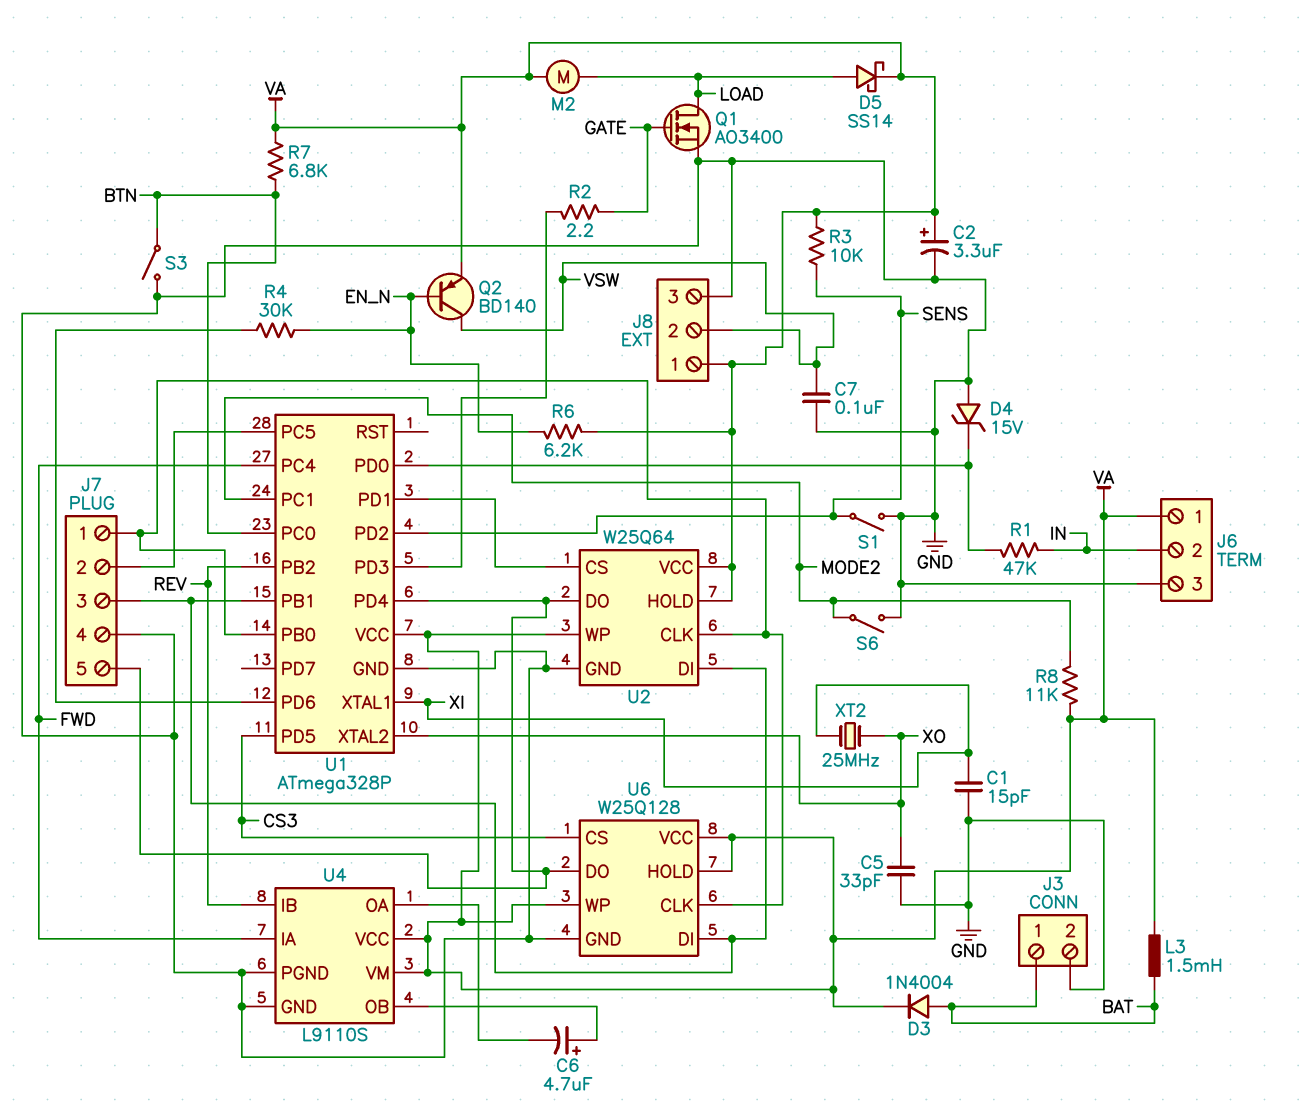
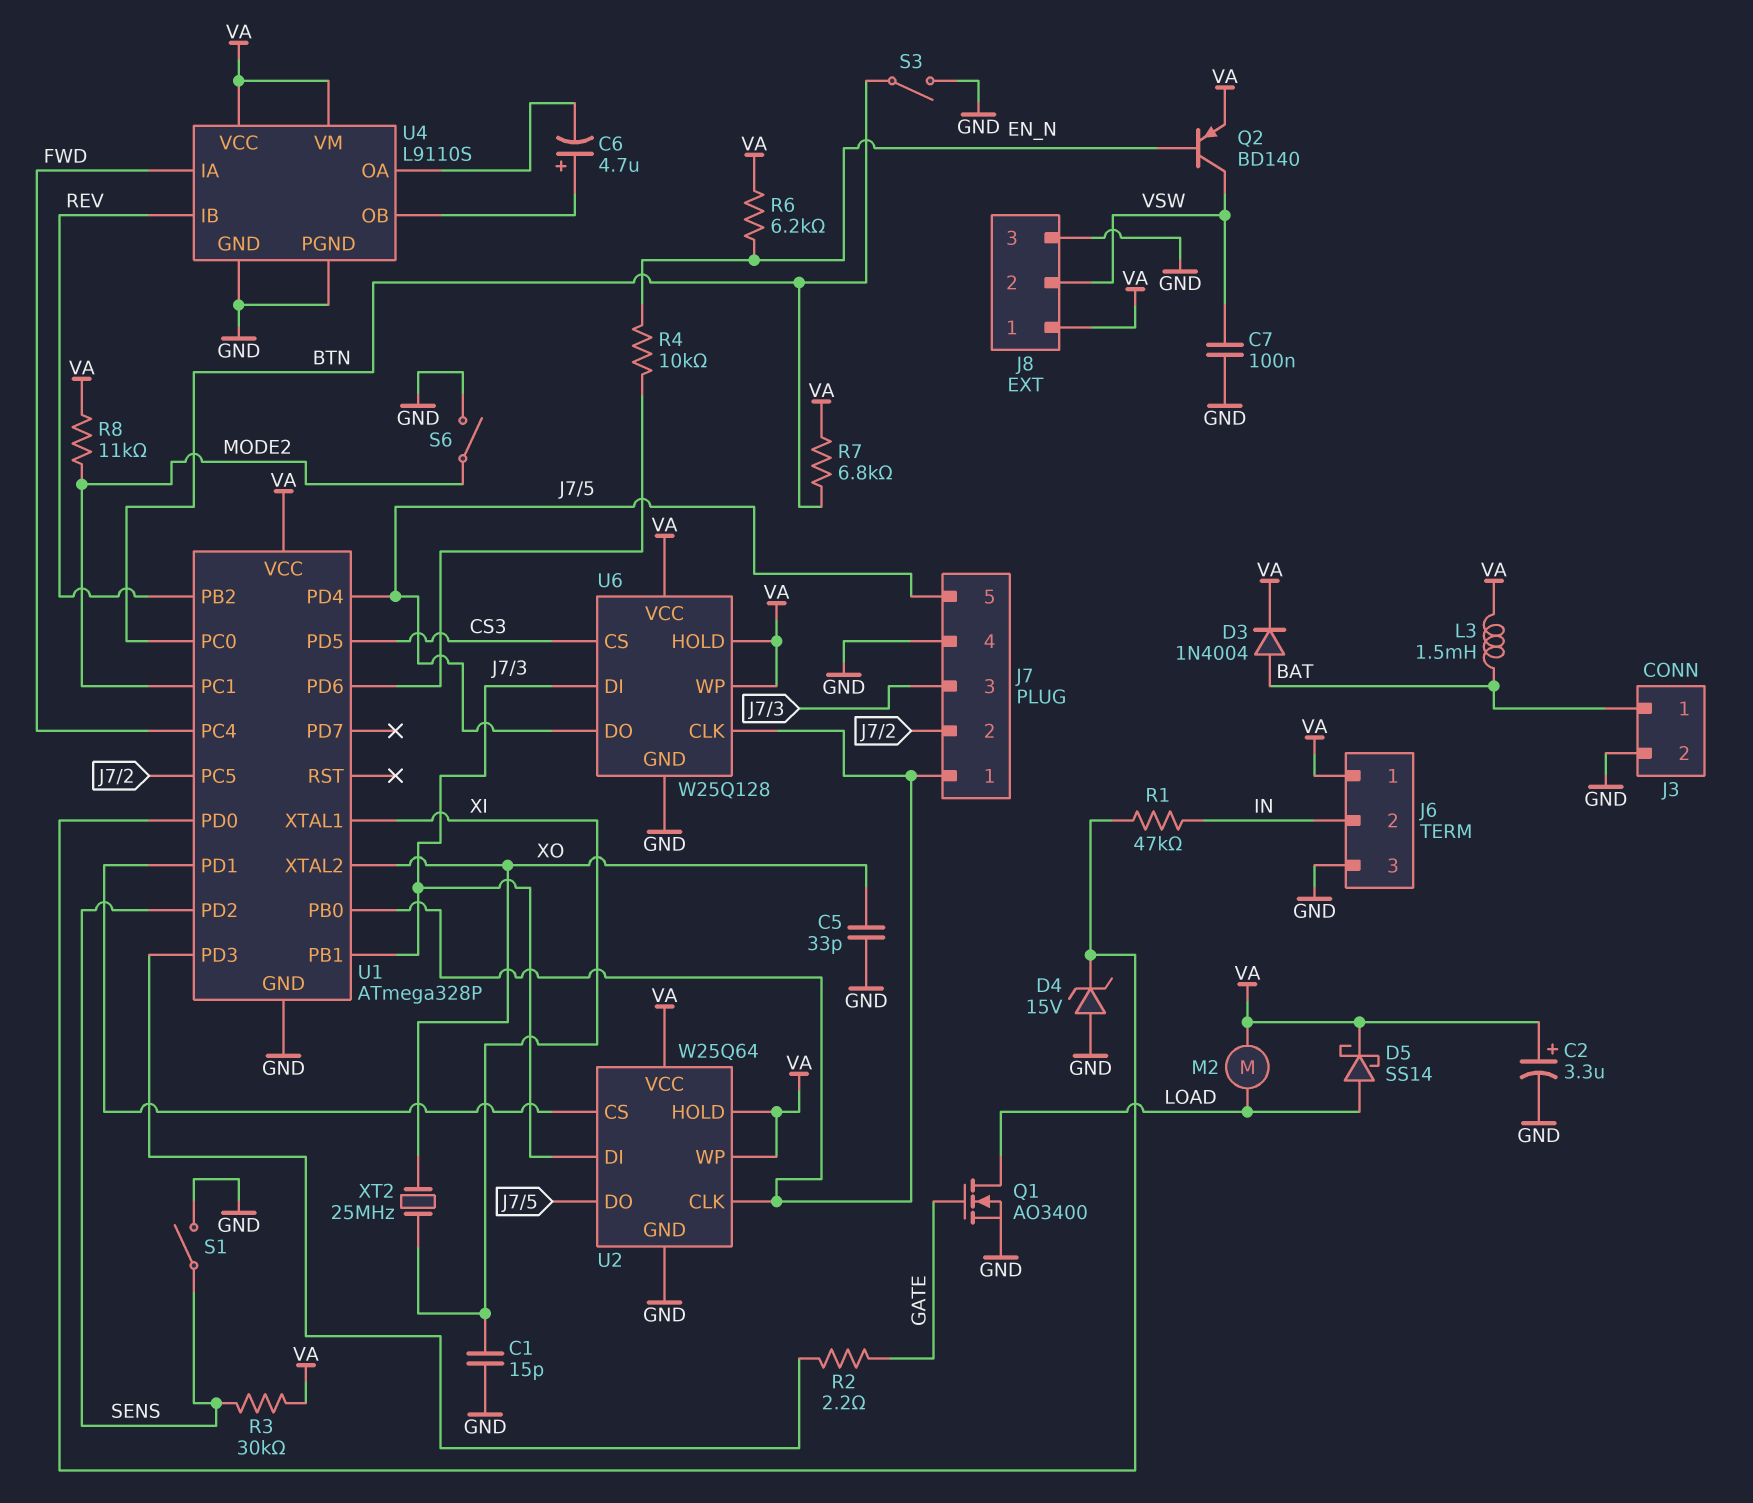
R3: 10k (SENS, VA) -> 30k (SENS, VA)
R4: 30k (EN_N, U1/PD6) -> 10k (EN_N, U1/PD6)

